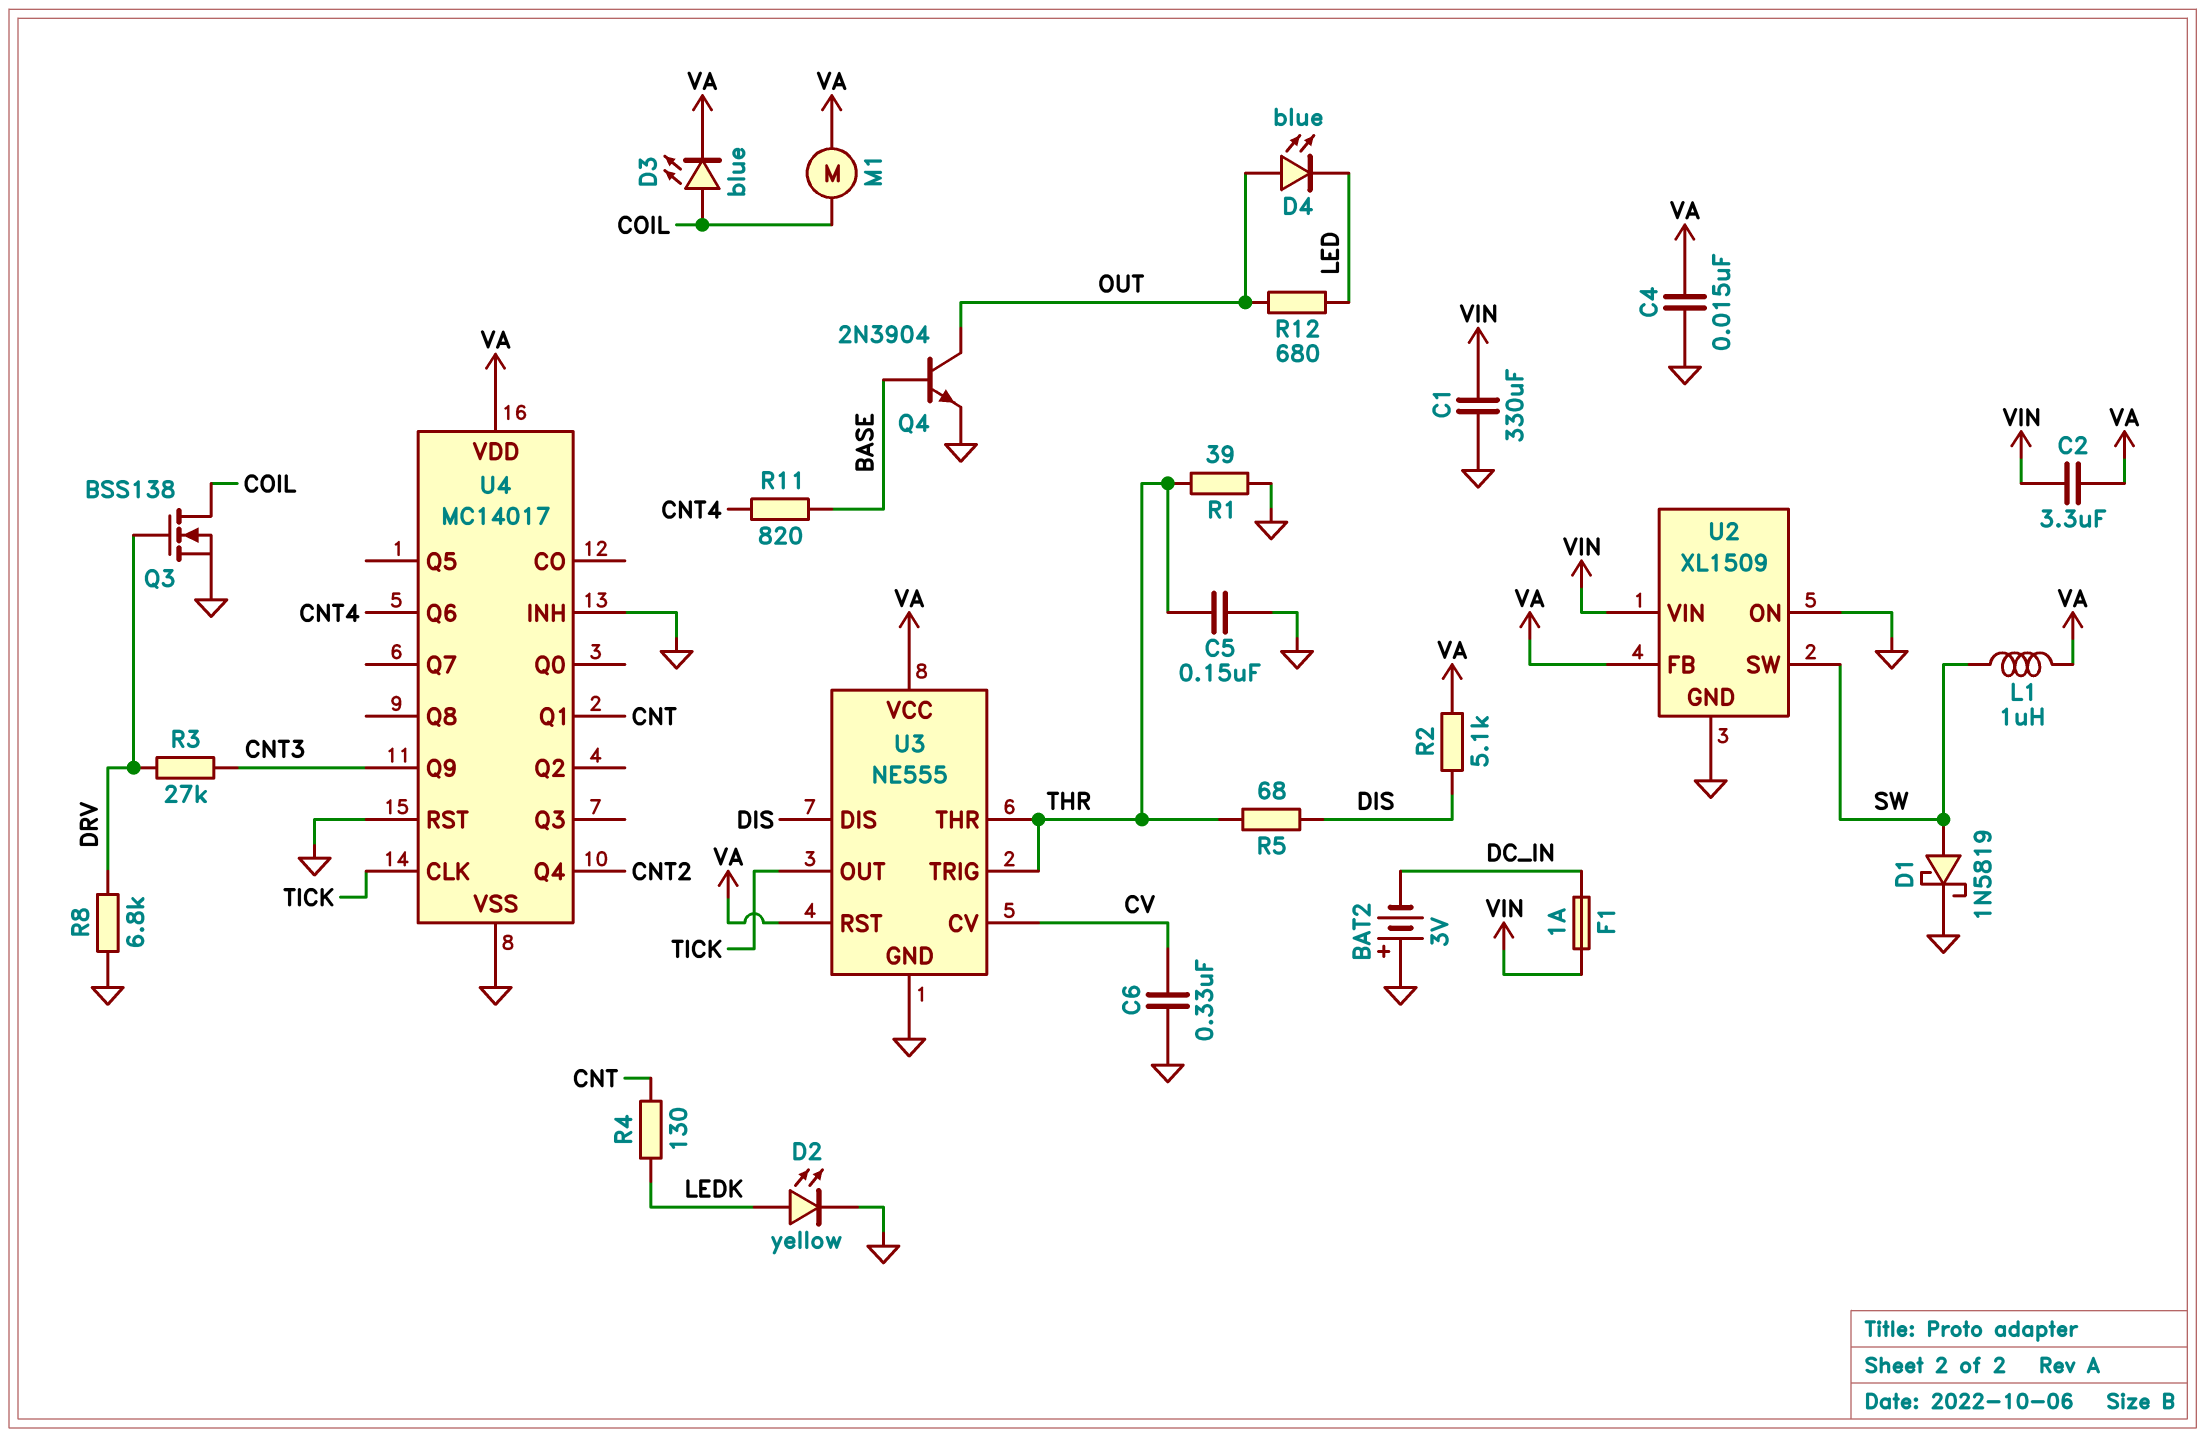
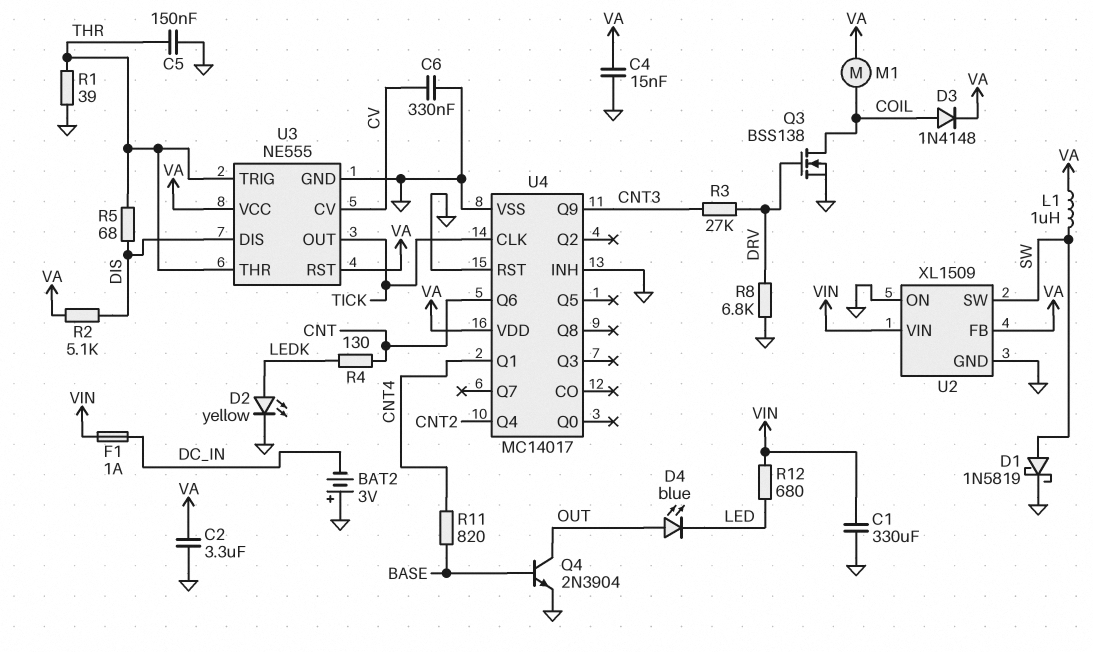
C2: 3.3uF (VA, VIN) -> 3.3uF (GND, VA)
D3: LED blue (A COIL, K VA) -> diode 1N4148 (A COIL, K VA)
R12: 680 (LED, OUT) -> 680 (LED, VIN)
U4 pin Q1: CNT -> CNT4
U4 pin Q6: CNT4 -> CNT

